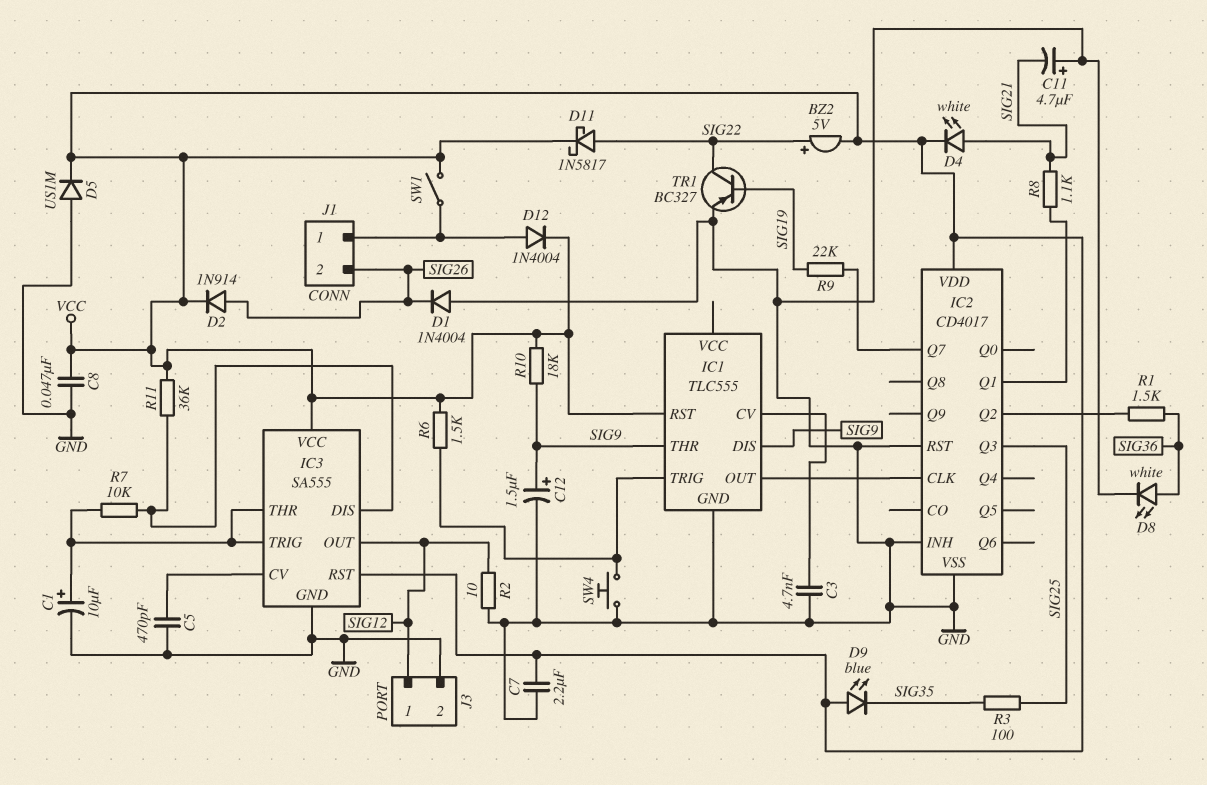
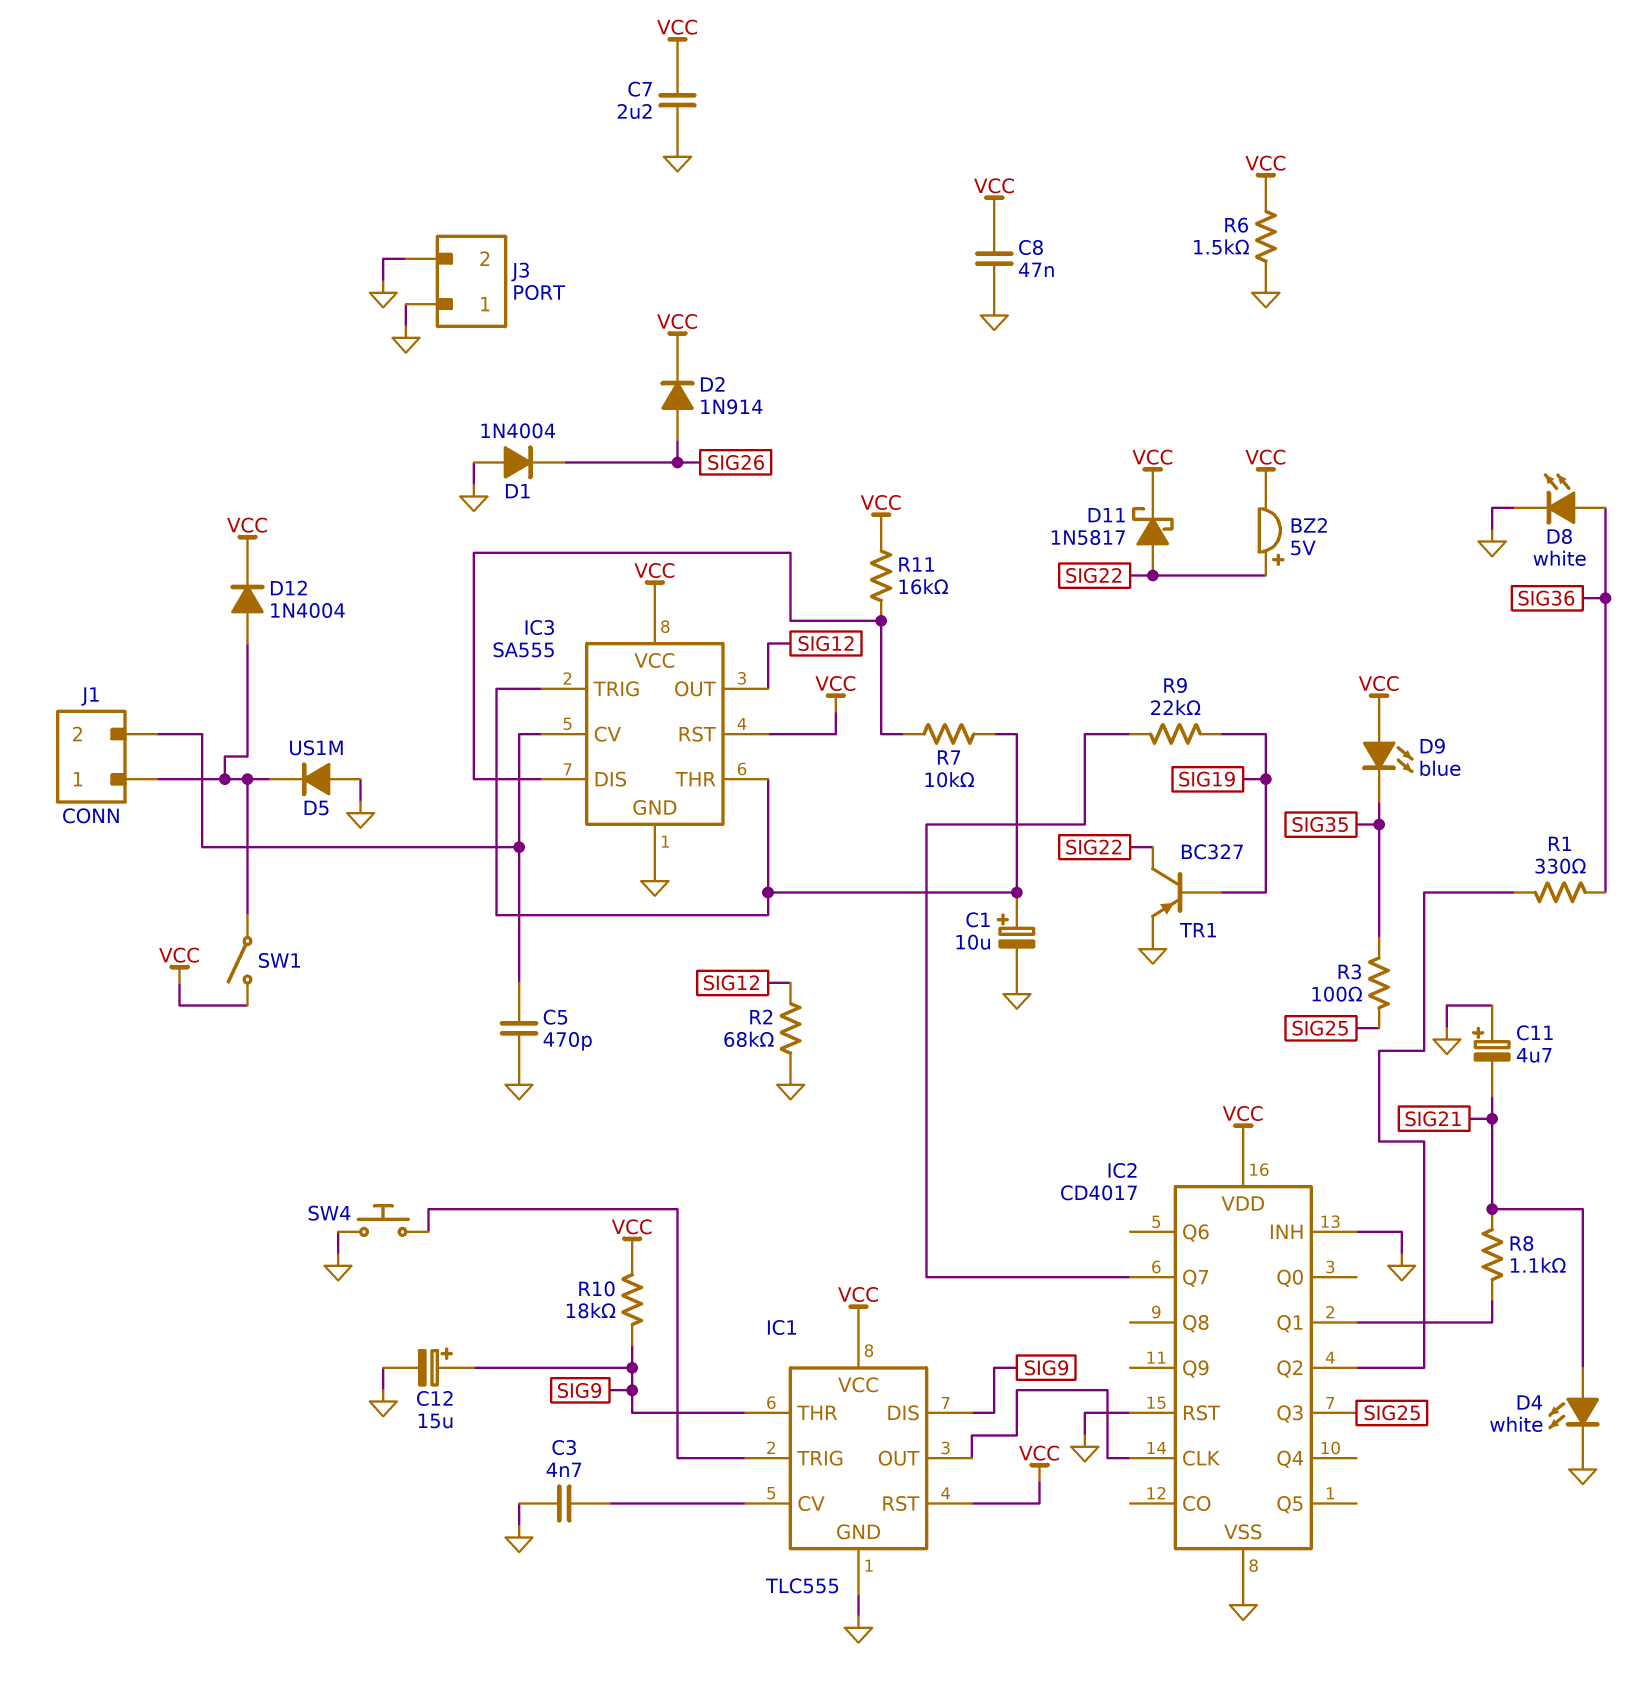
C12: 1.5uF (plus SIG9, minus GND) -> 15uF (plus SIG9, minus GND)
D4: LED white (A SIG21, K VCC) -> LED white (A SIG21, K GND)
D5: diode US1M (A GND, K VCC) -> diode US1M (A GND, K J1/1)
IC1 pin VCC: none -> VCC
J1 pin 2: SIG26 -> IC3/CV
J3 pin 1: SIG12 -> GND
R1: 1.5k (IC2/Q2, SIG36) -> 330 (IC2/Q2, SIG36)
R2: 10 (GND, SIG12) -> 68k (GND, SIG12)
R6: 1.5k (IC1/TRIG, VCC) -> 1.5k (GND, VCC)
R11: 36k (IC3/DIS, VCC) -> 16k (IC3/DIS, VCC)

